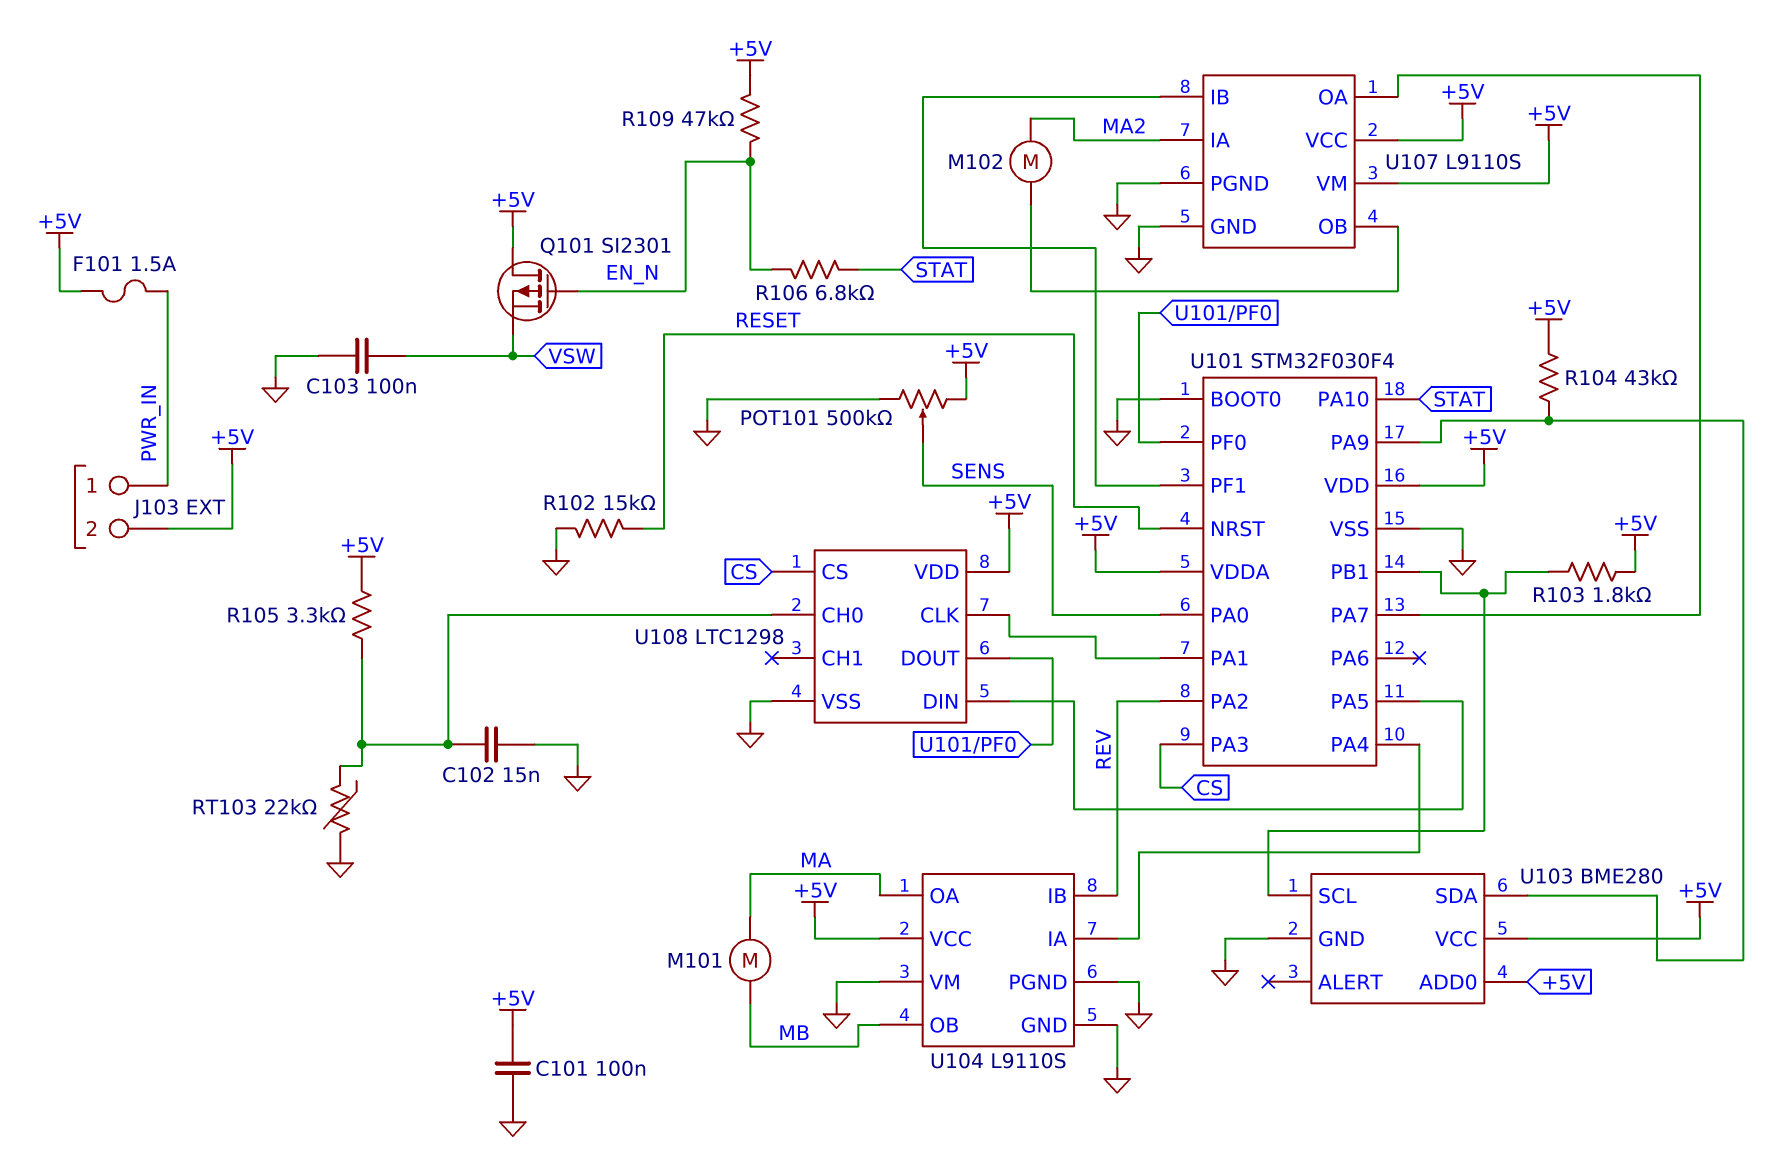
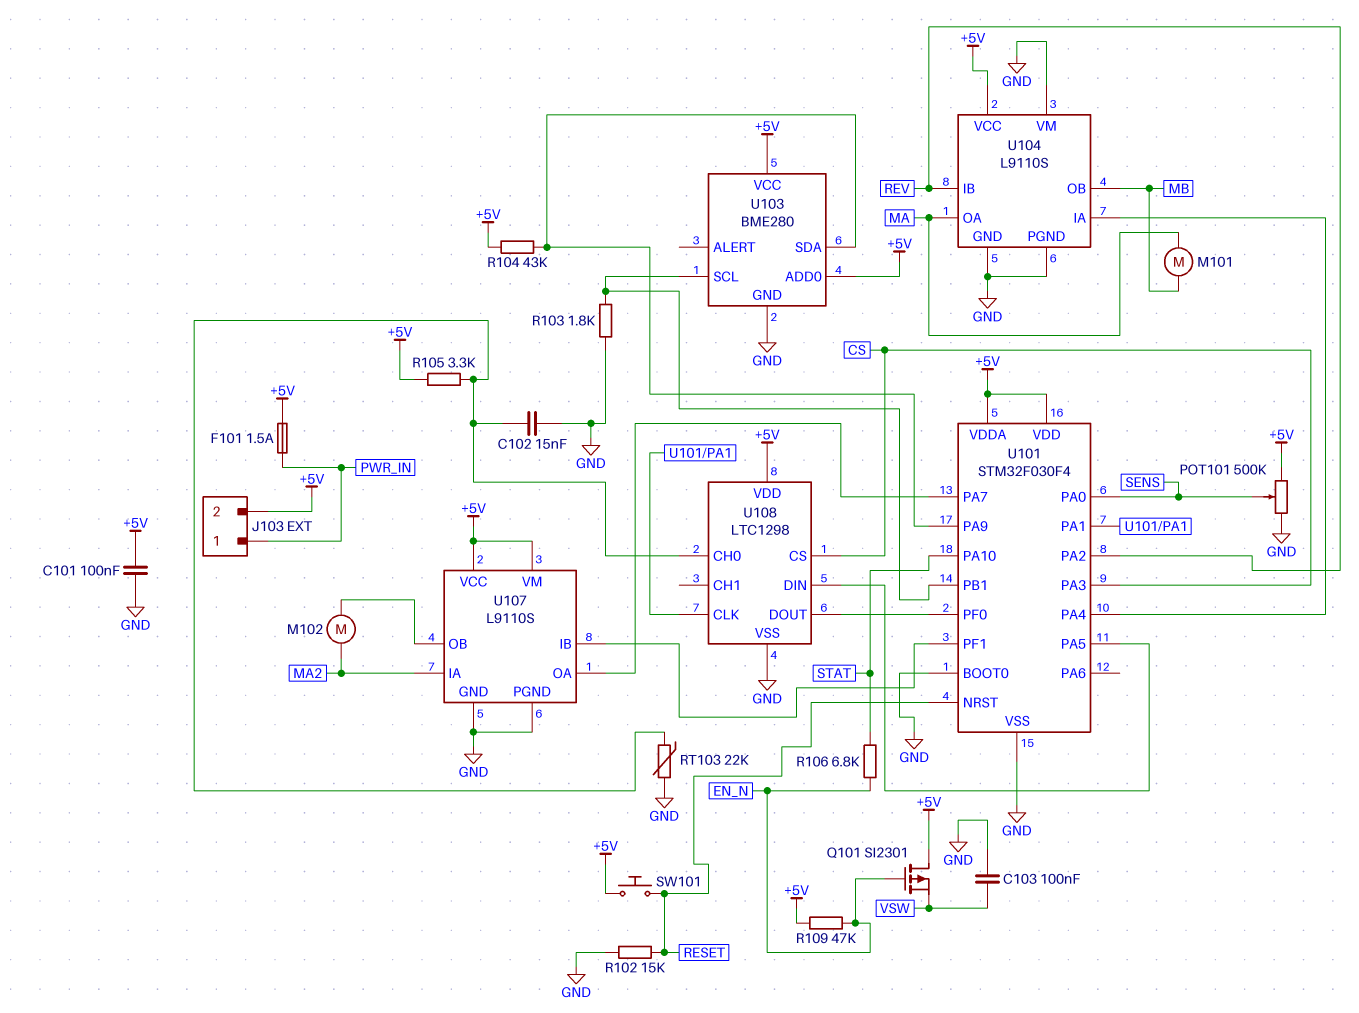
R103: 1.8k (+5V, U101/PB1) -> 1.8k (GND, U101/PB1)
SW101: none -> button (+5V, RESET)

